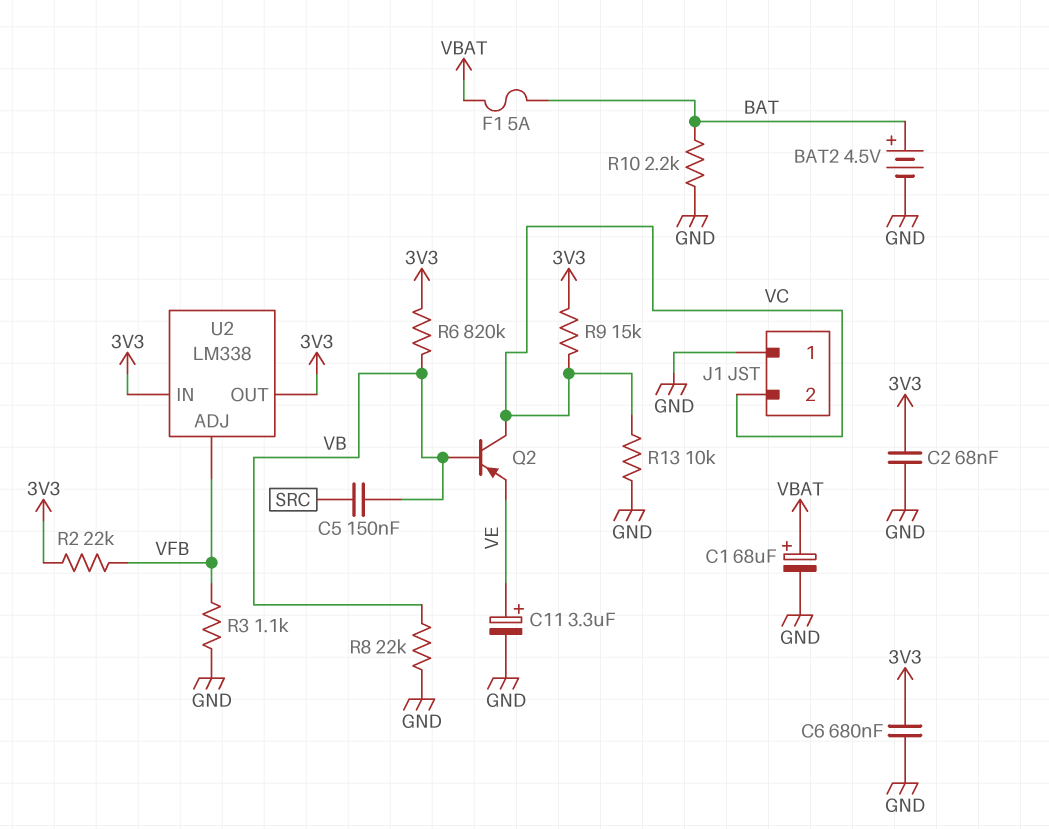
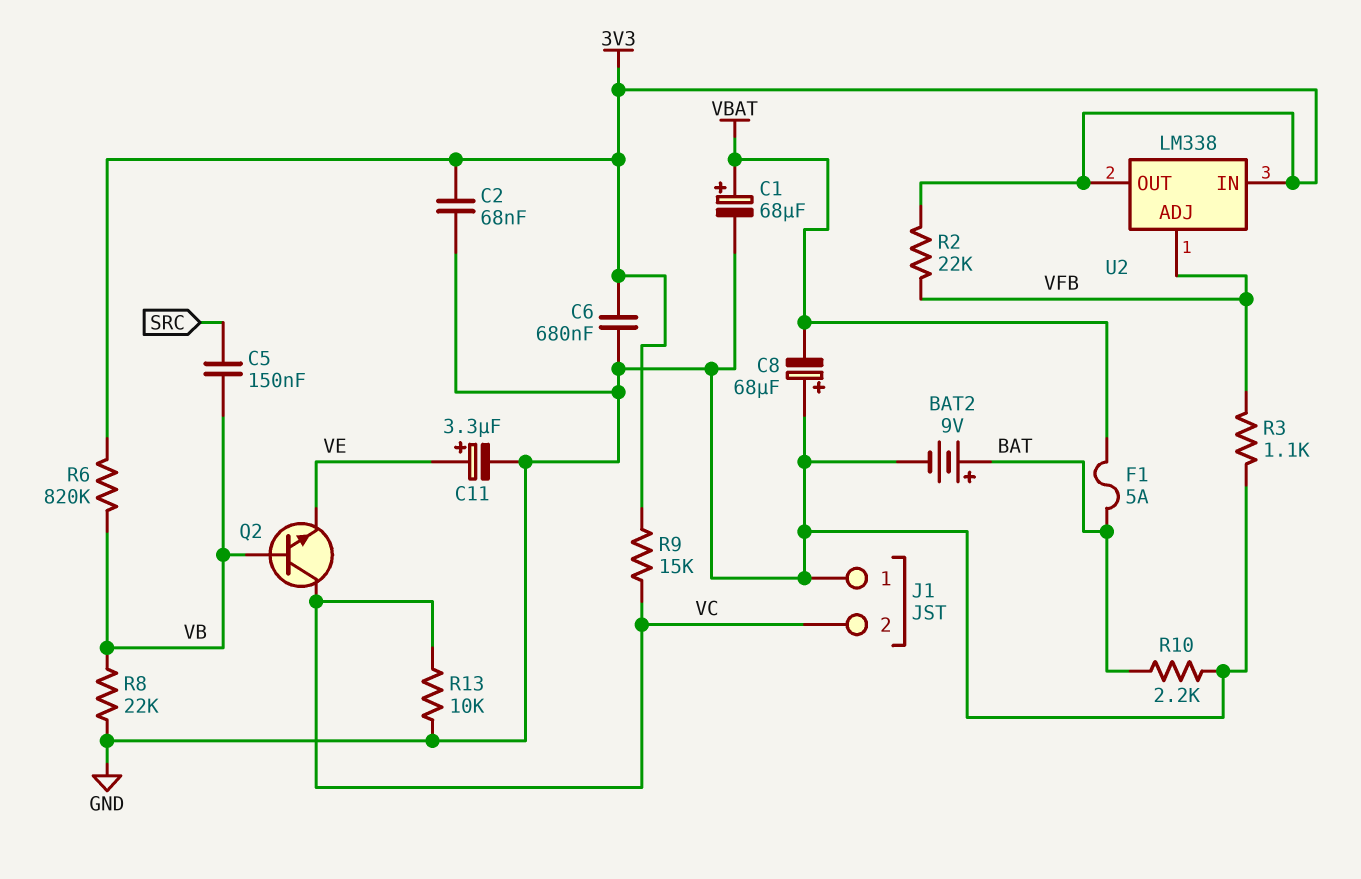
BAT2: 4.5V (plus BAT, minus GND) -> 9V (plus BAT, minus GND)
C8: none -> 68uF (plus GND, minus VBAT)
Q2: PNP (B VB, C VC, E VE) -> NPN (B VB, C VC, E VE)

